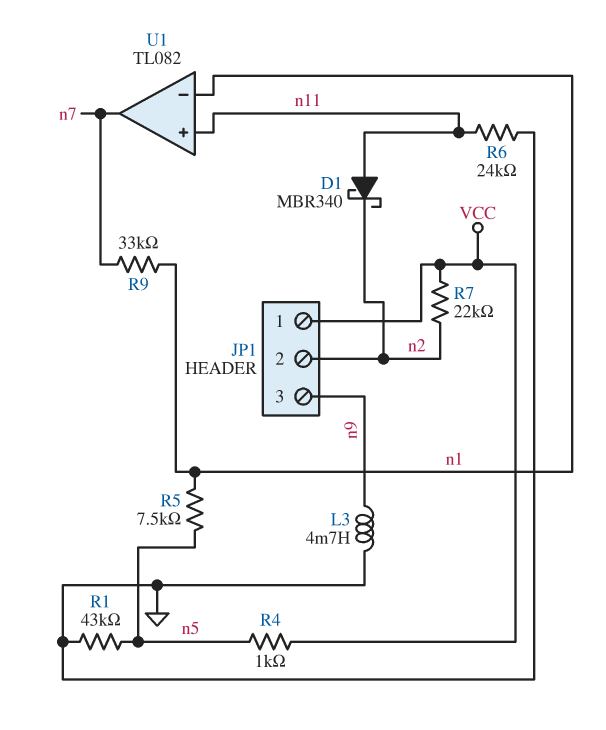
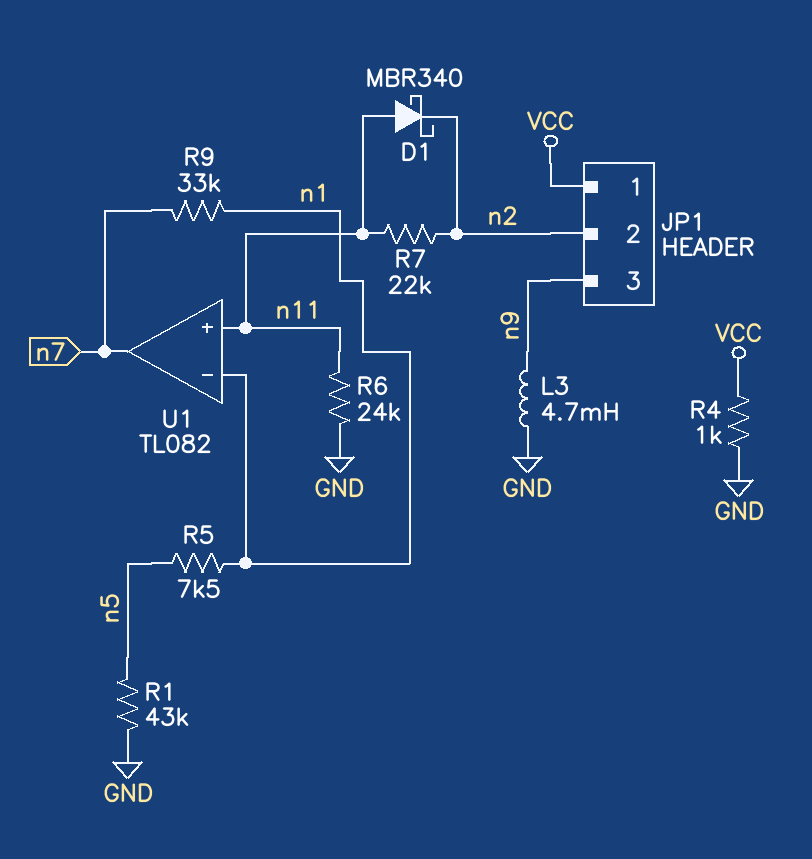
R4: 1k (VCC, n5) -> 1k (GND, VCC)
R7: 22k (VCC, n2) -> 22k (n2, n11)

